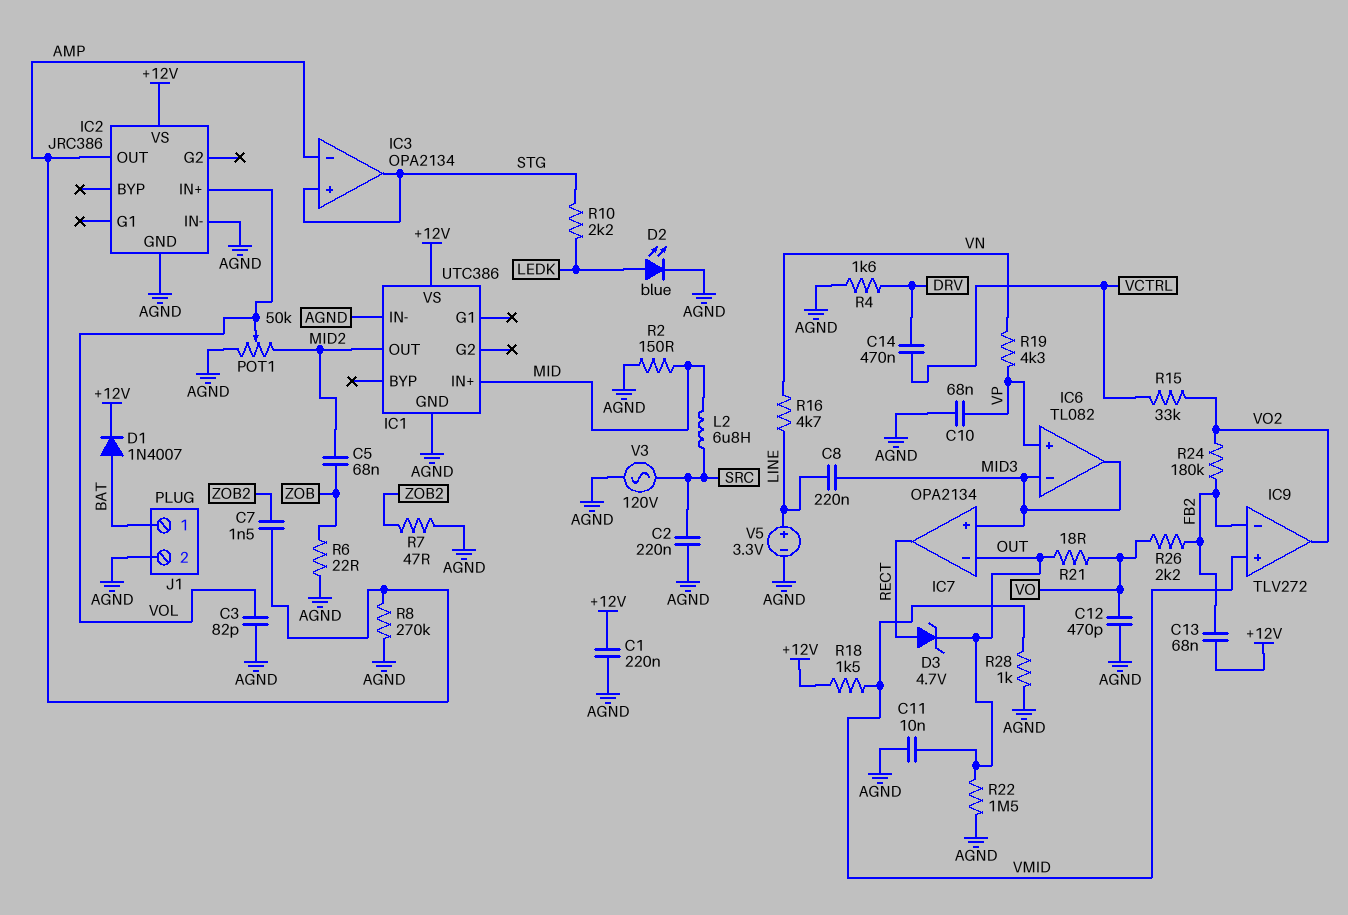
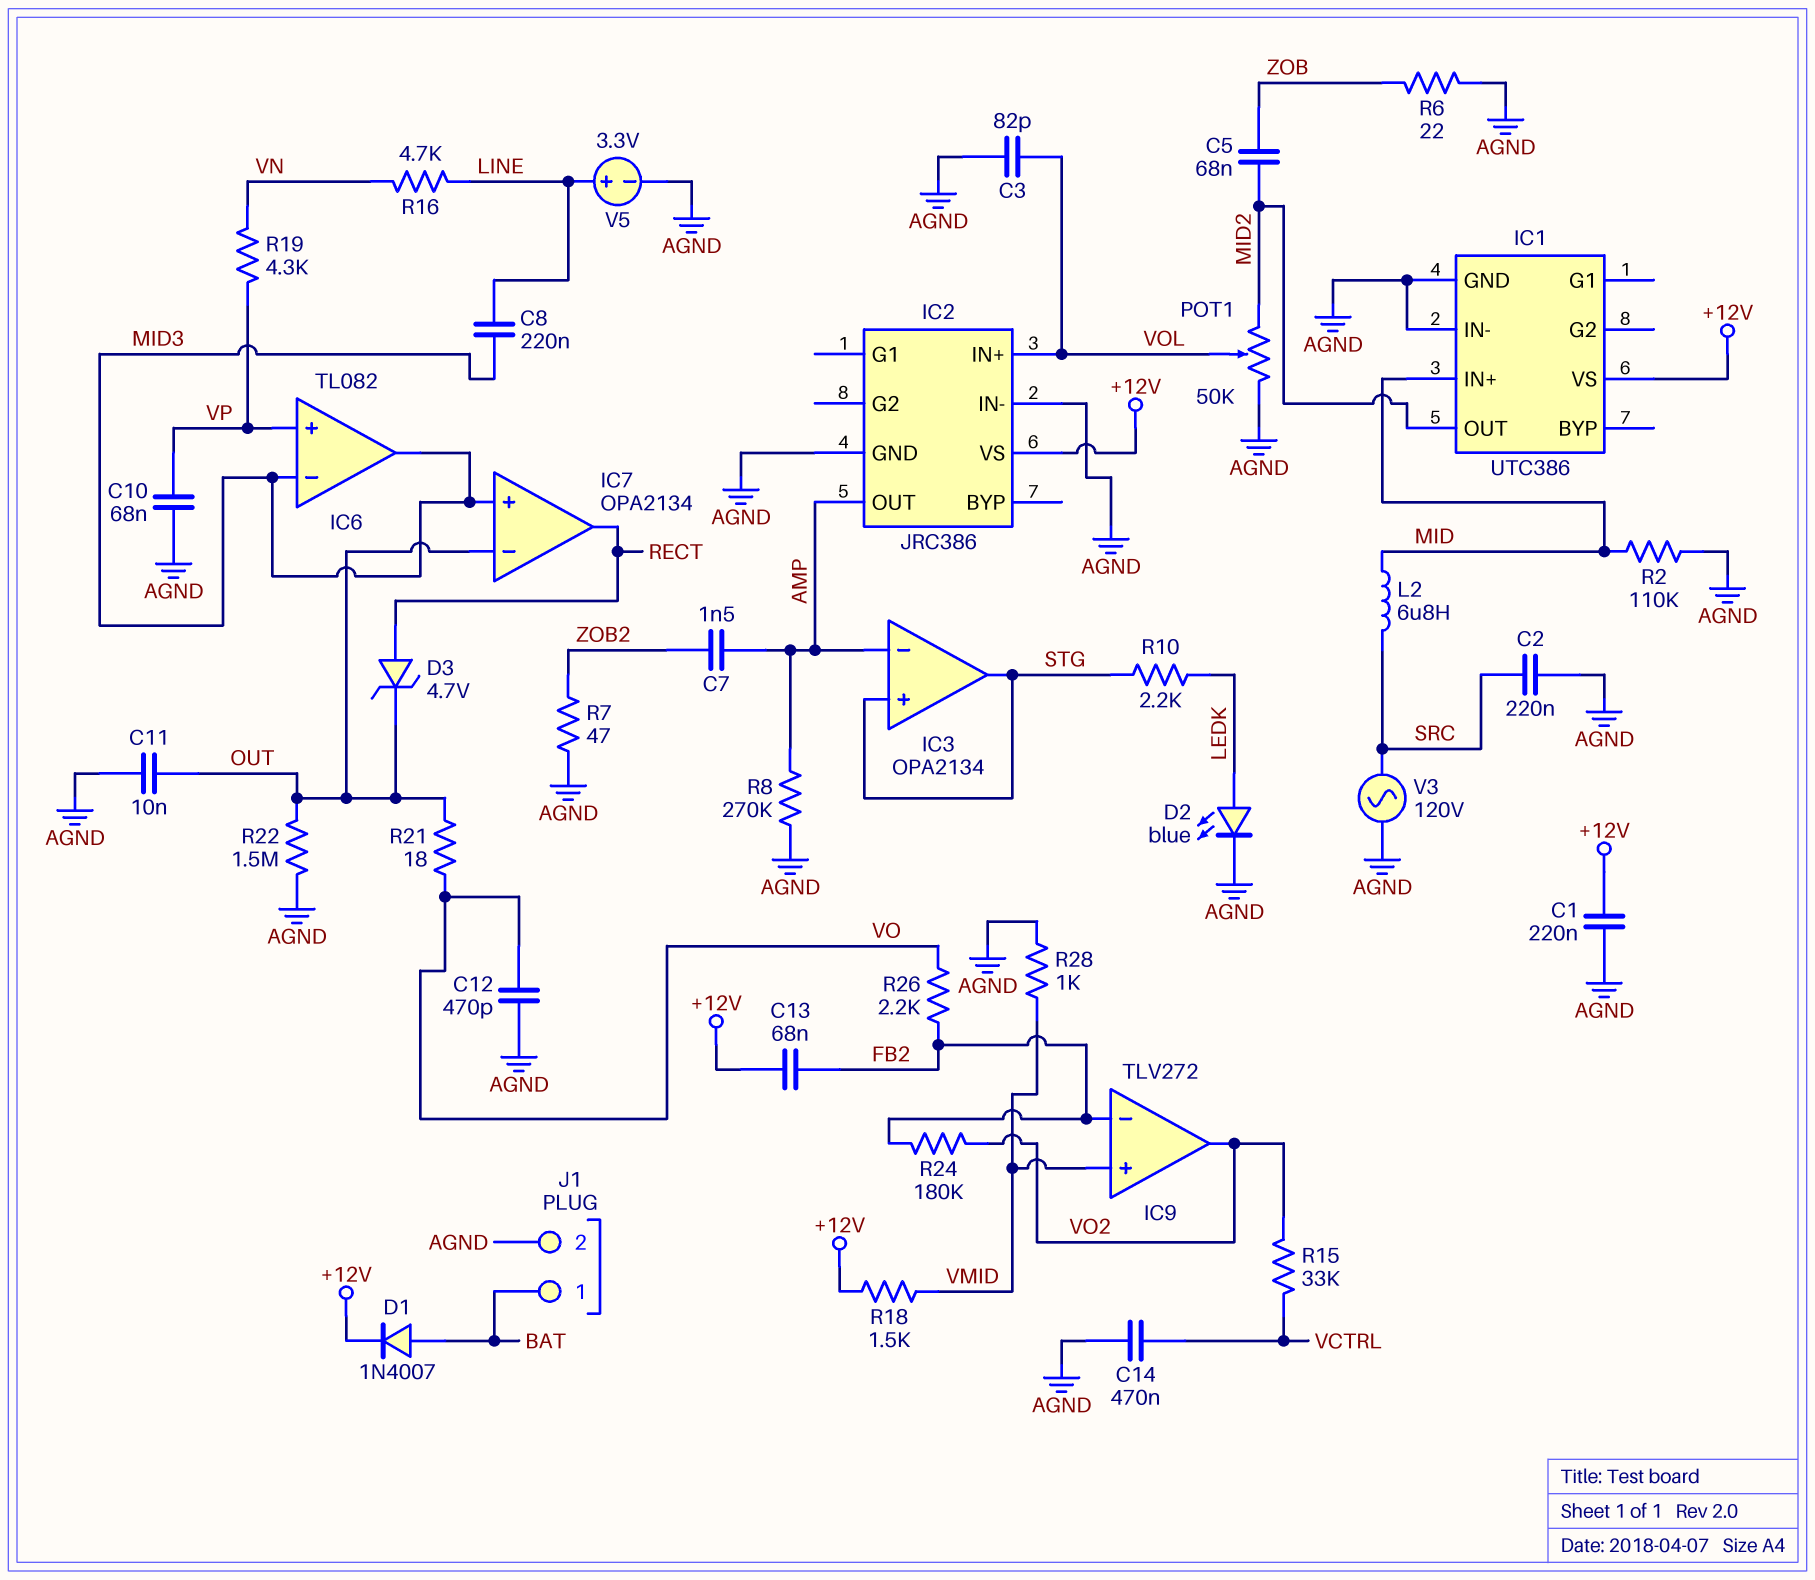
C14: 470nF (DRV, VCTRL) -> 470nF (AGND, VCTRL)
R2: 150 (AGND, MID) -> 110k (AGND, MID)
R4: 1.6k (AGND, DRV) -> none

